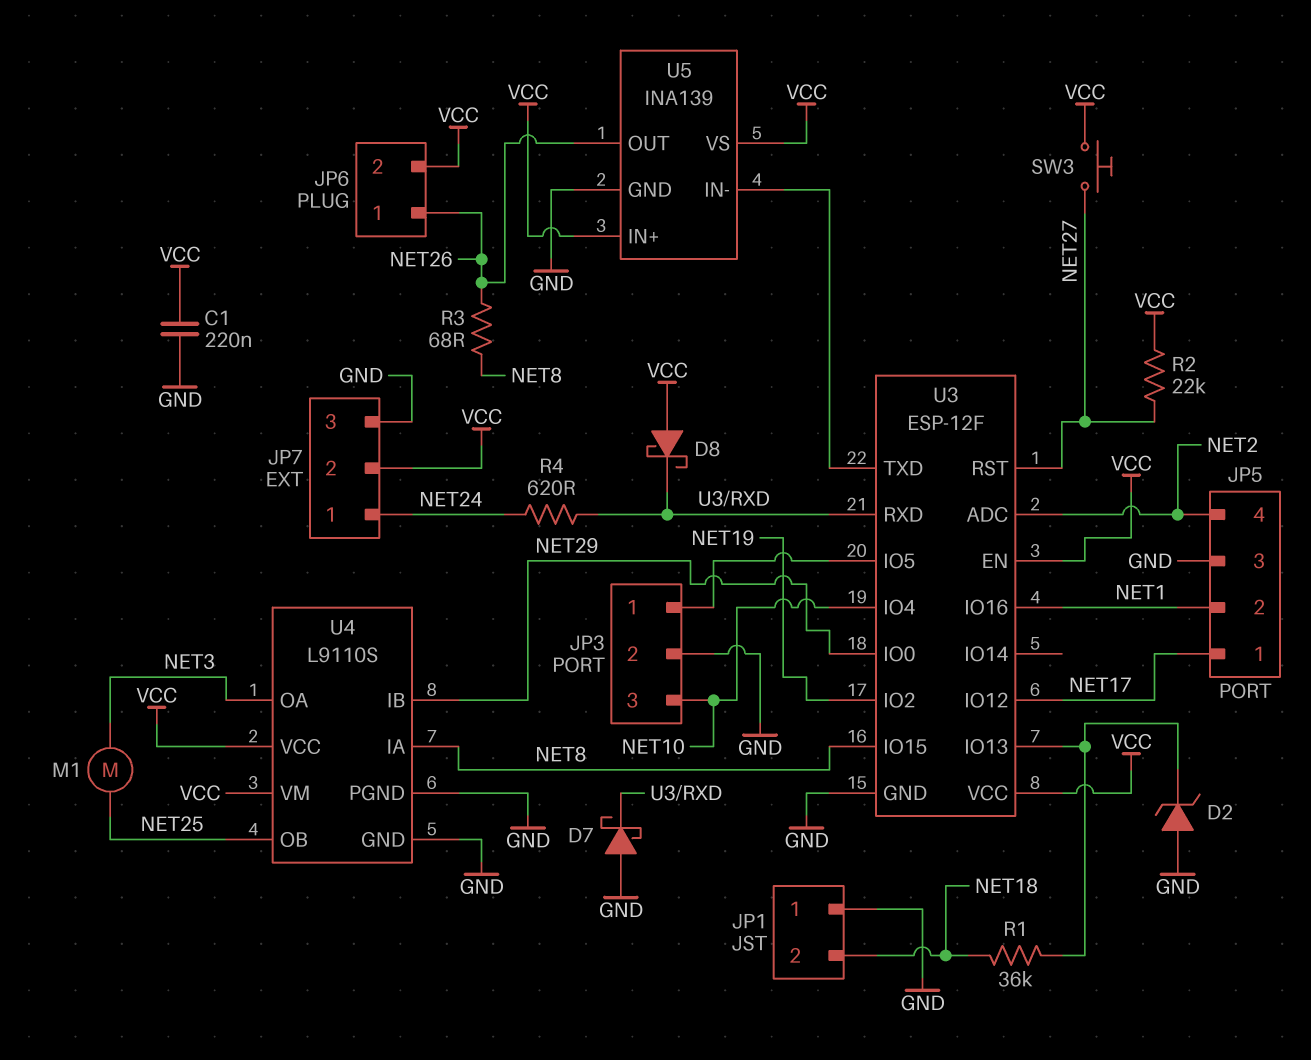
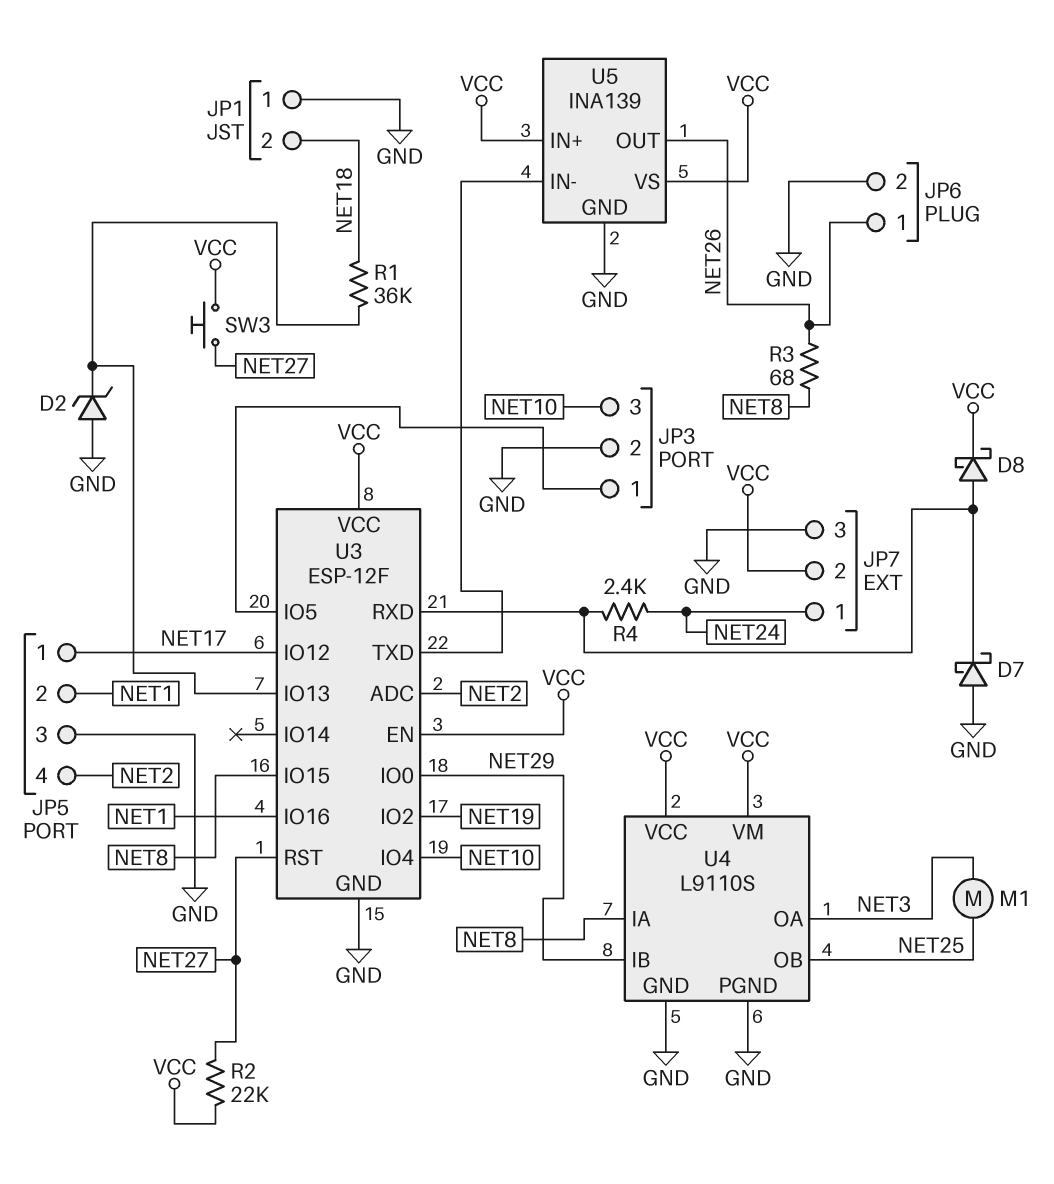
C1: 220nF (GND, VCC) -> none
D8: schottky (A VCC, K U3/RXD) -> schottky (A U3/RXD, K VCC)
JP6 pin 2: VCC -> GND
R4: 620 (NET24, U3/RXD) -> 2.4k (NET24, U3/RXD)

